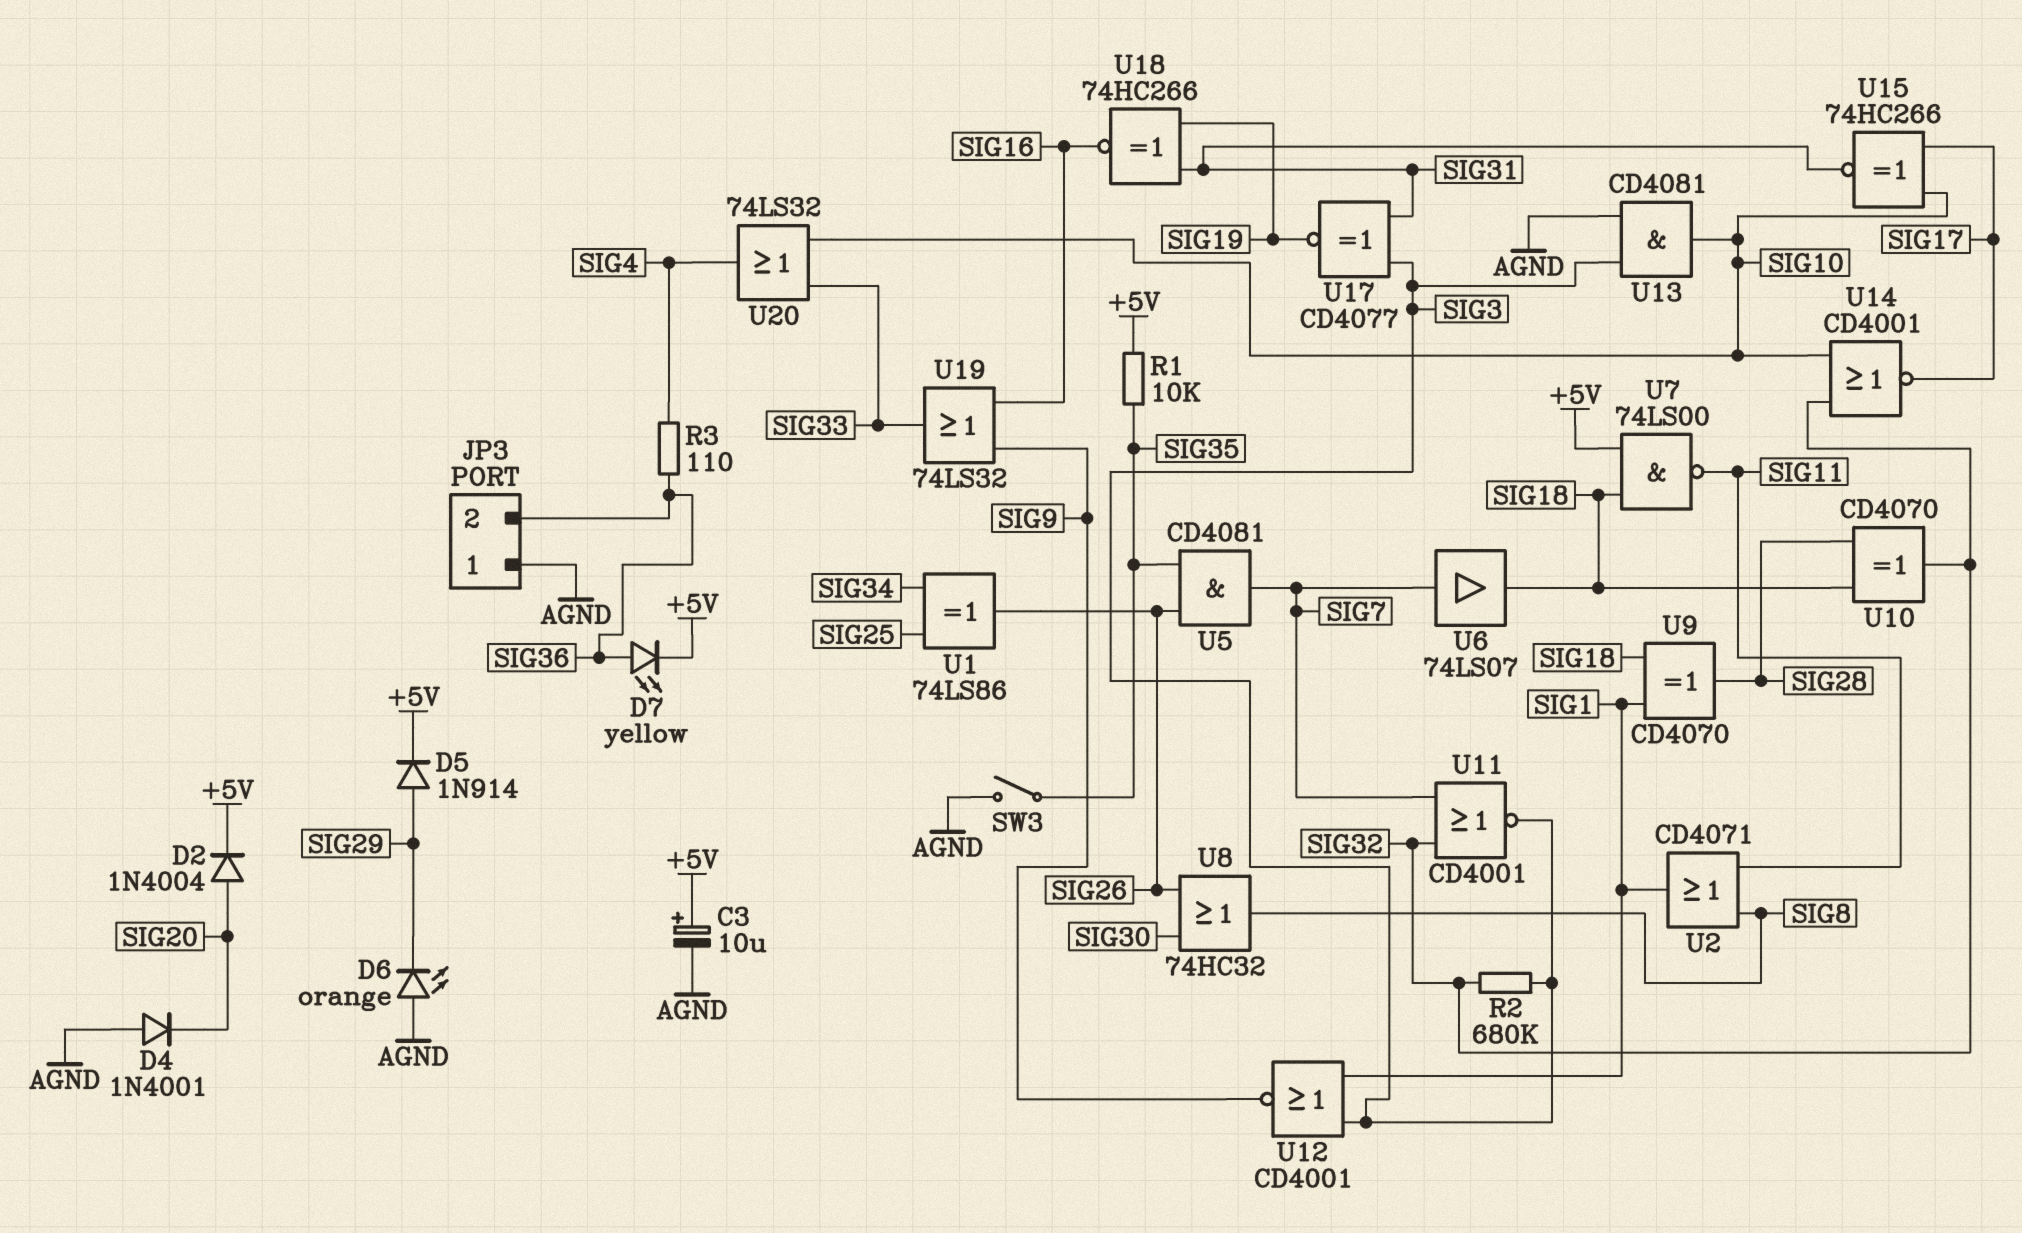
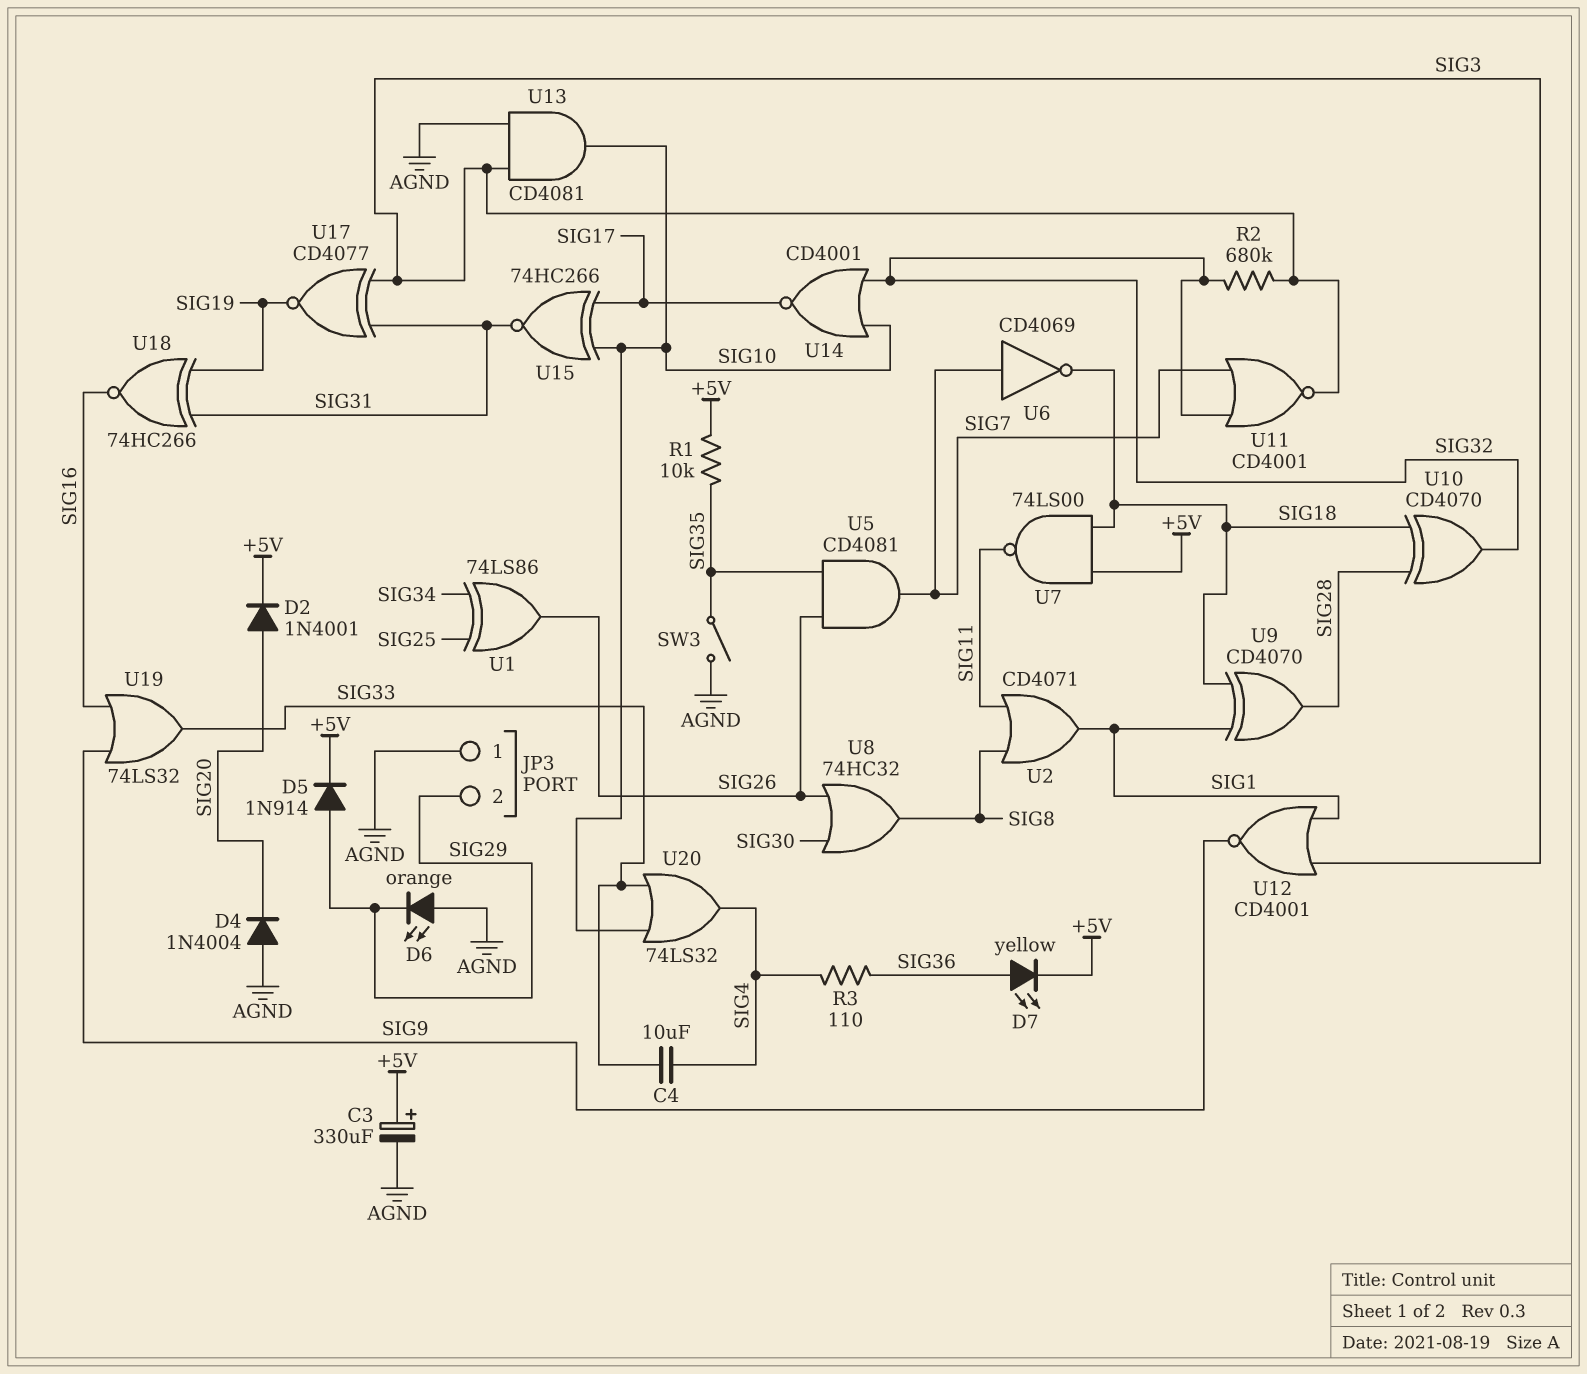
C3: 10uF (plus +5V, minus AGND) -> 330uF (plus +5V, minus AGND)
C4: none -> 10uF (SIG4, SIG33)
D2: diode 1N4004 (A SIG20, K +5V) -> diode 1N4001 (A SIG20, K +5V)
D4: diode 1N4001 (A AGND, K SIG20) -> diode 1N4004 (A AGND, K SIG20)
JP3 pin 2: SIG36 -> SIG29
U6: buffer 74LS07 (in SIG7, out SIG18) -> NOT CD4069 (in SIG7, out SIG18)

